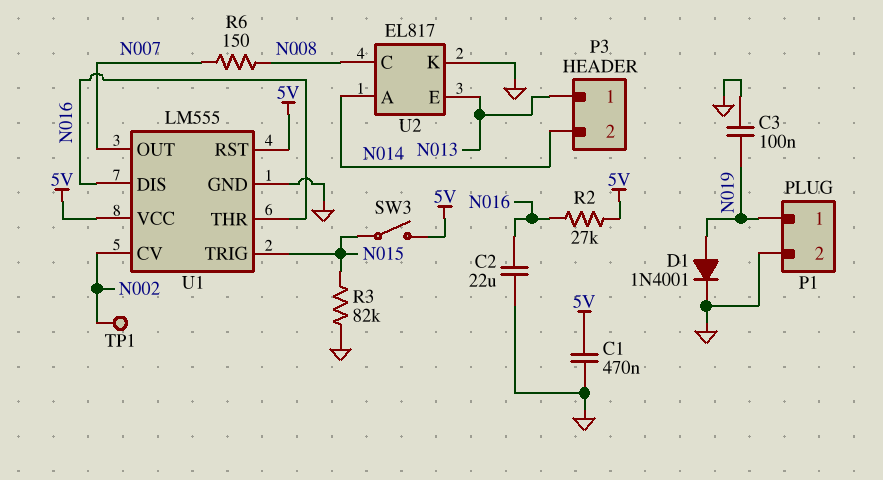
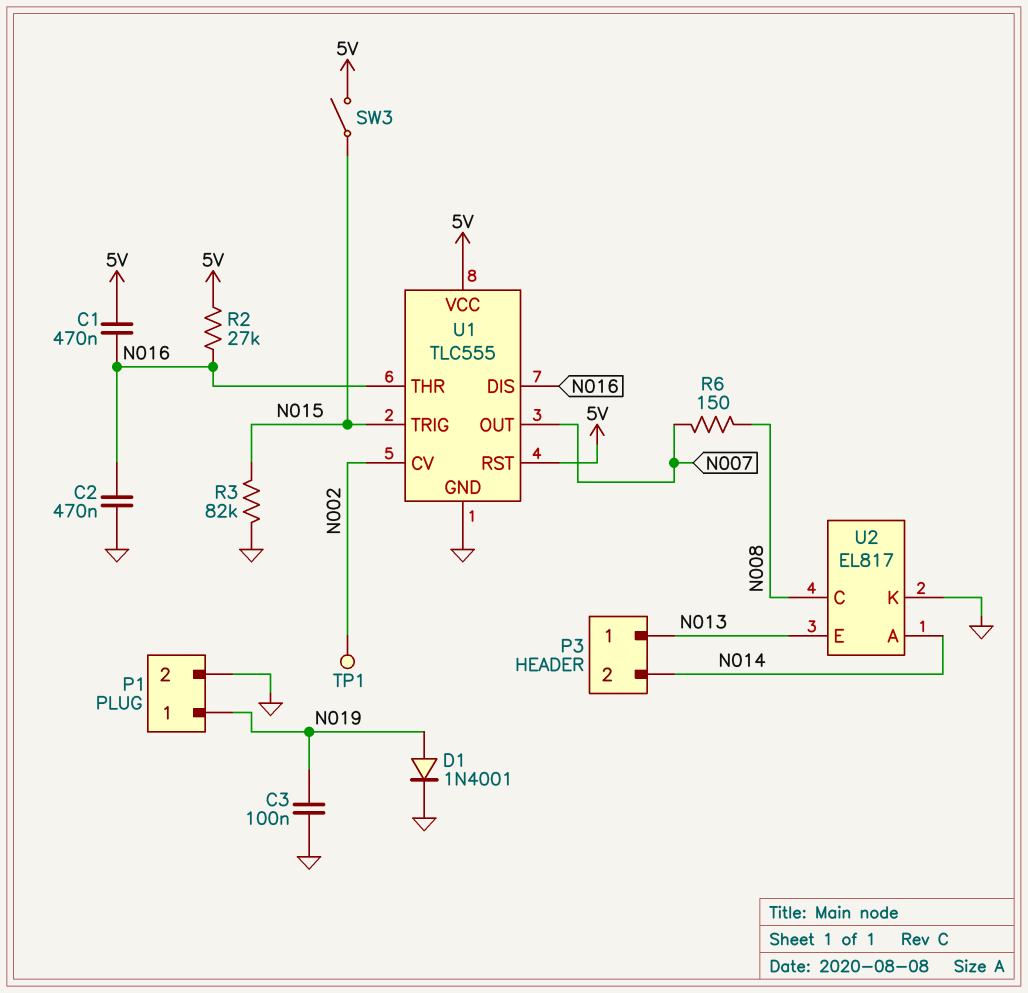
C1: 470nF (5V, GND) -> 470nF (5V, N016)
C2: 22uF (GND, N016) -> 470nF (GND, N016)
U1: LM555 -> TLC555

